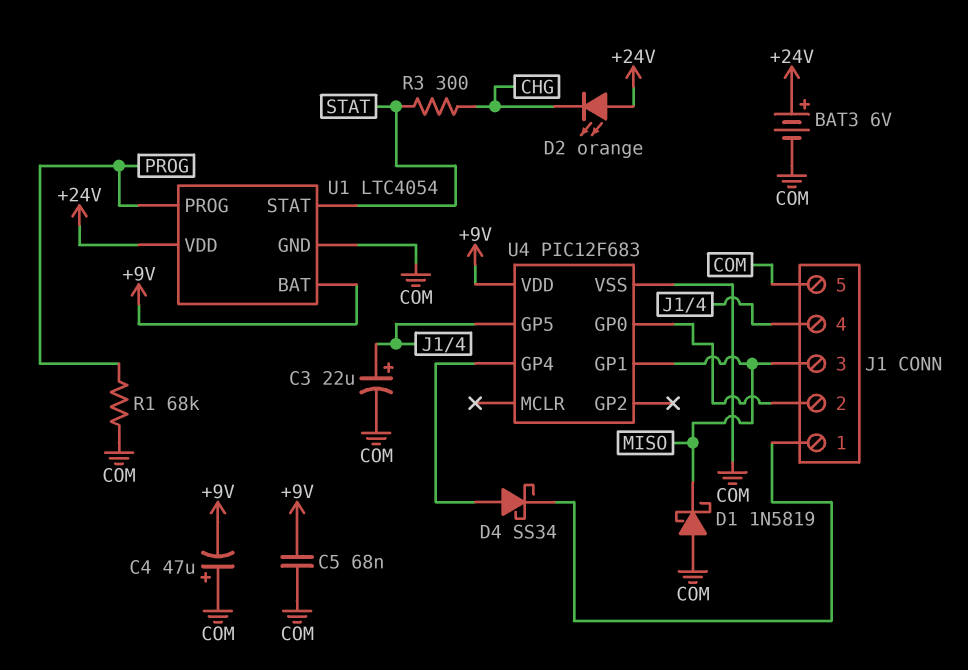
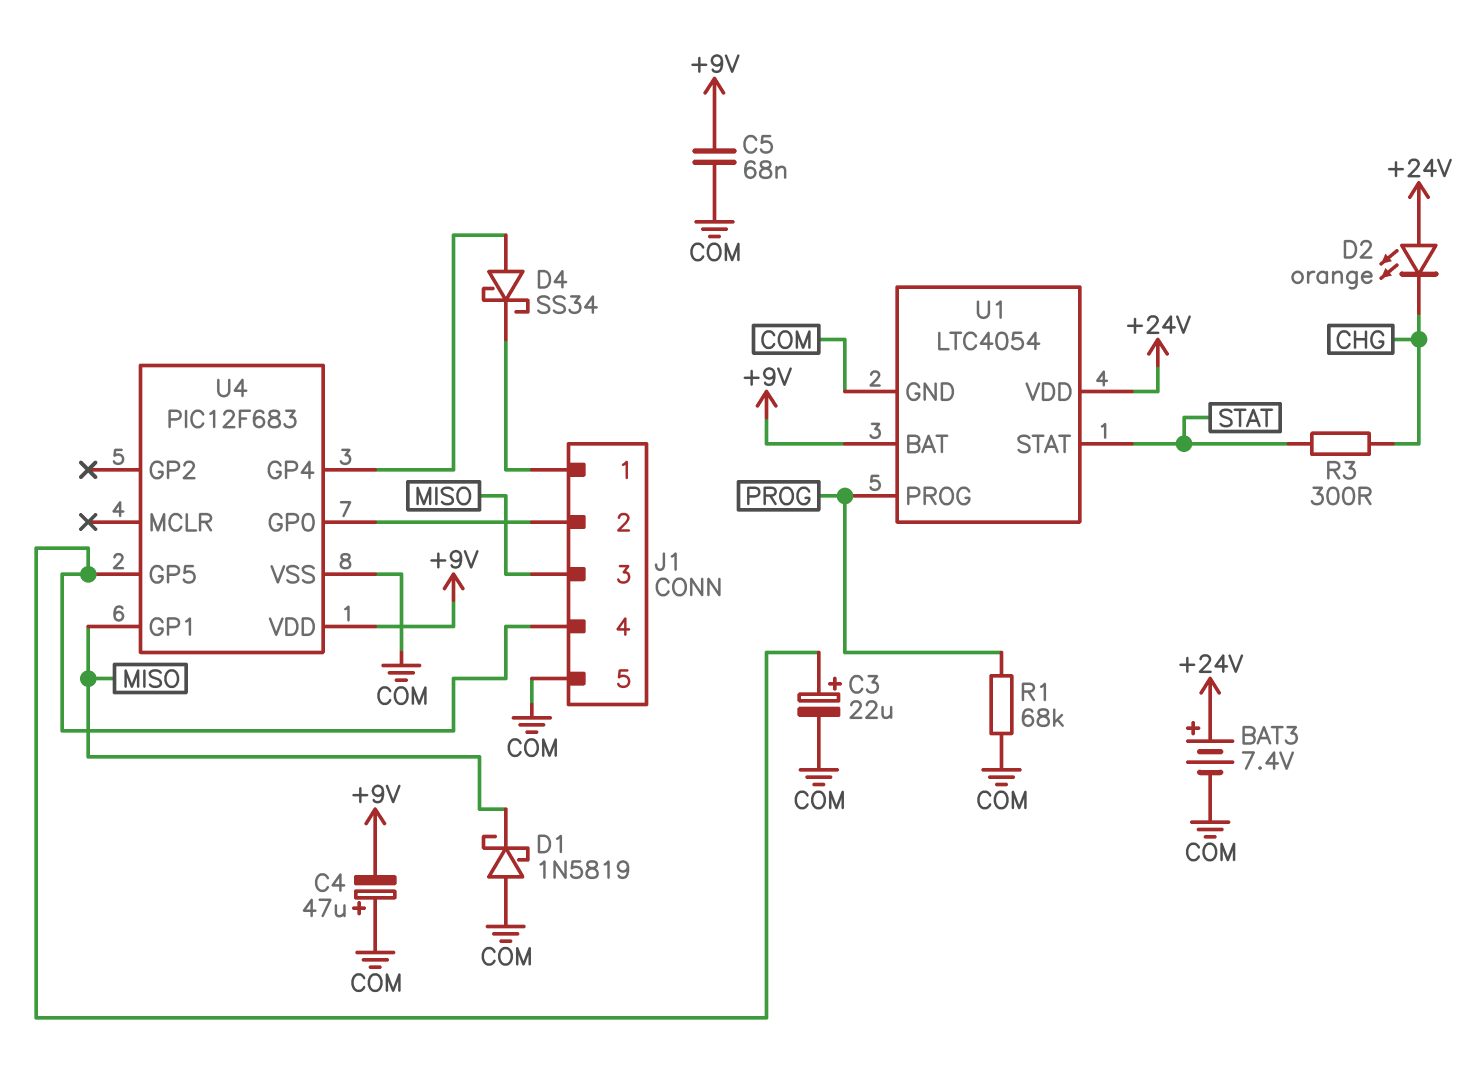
BAT3: 6V (plus +24V, minus COM) -> 7.4V (plus +24V, minus COM)

